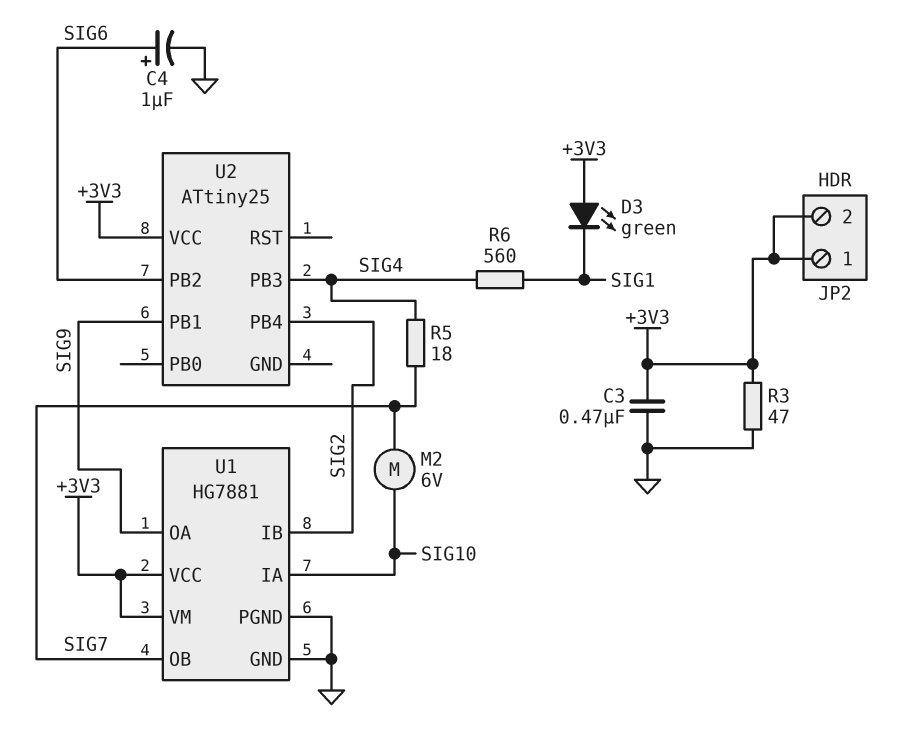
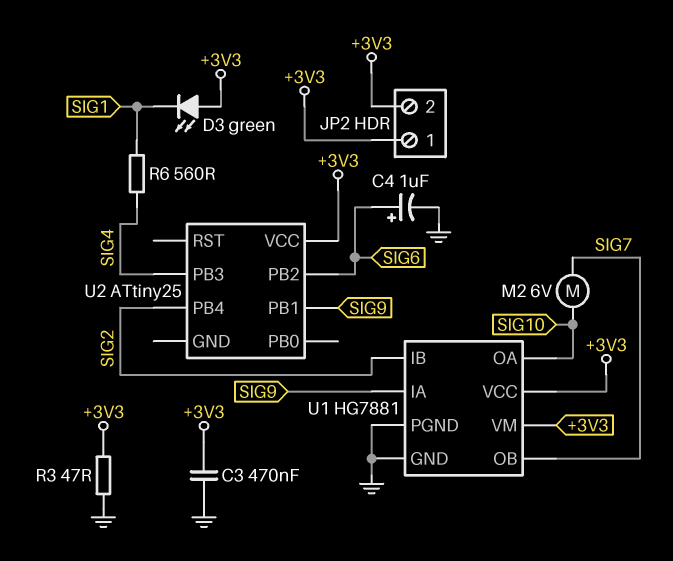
R5: 18 (SIG4, SIG7) -> none
U1 pin IA: SIG10 -> SIG9
U1 pin OA: SIG9 -> SIG10

